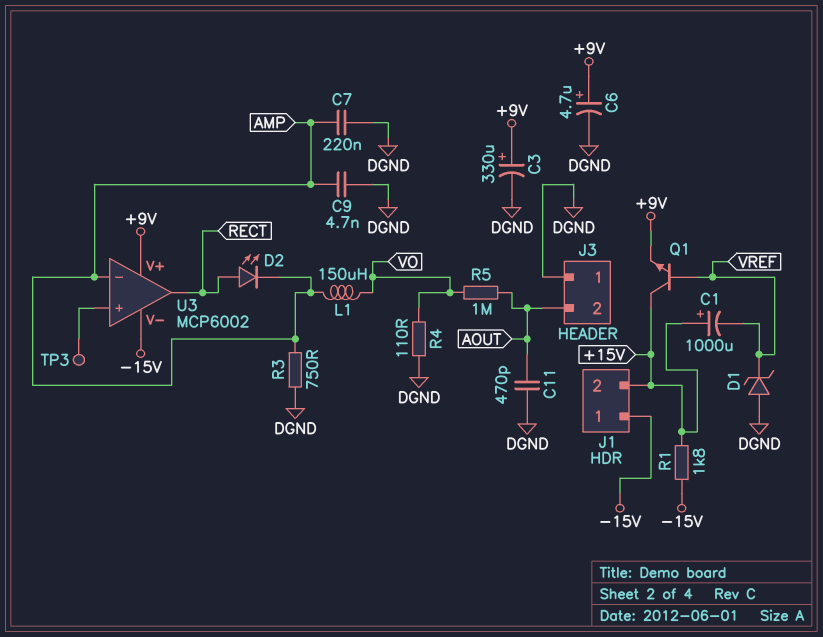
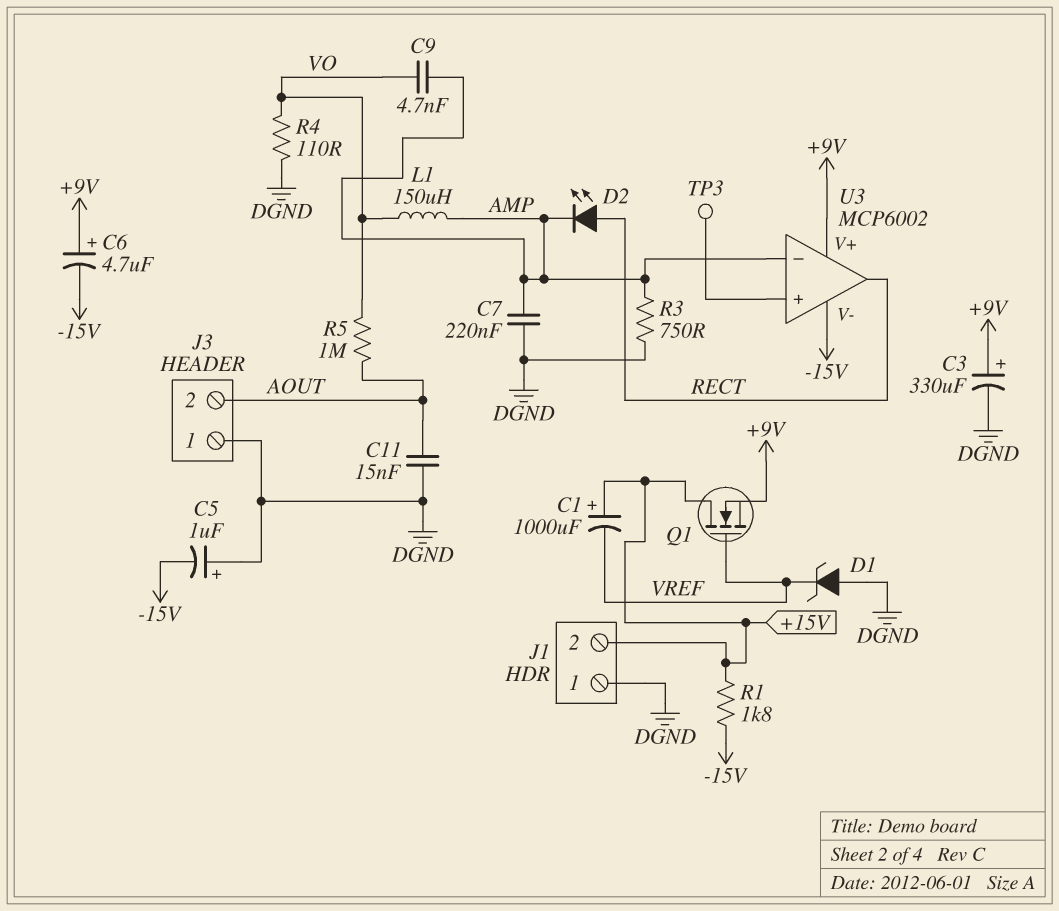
C5: none -> 1uF (plus DGND, minus -15V)
C6: 4.7uF (plus +9V, minus DGND) -> 4.7uF (plus +9V, minus -15V)
C9: 4.7nF (AMP, DGND) -> 4.7nF (AMP, VO)
C11: 470pF (AOUT, DGND) -> 15nF (AOUT, DGND)
J1 pin 1: -15V -> DGND
Q1: NPN (B VREF, C +15V, E +9V) -> NMOS (G VREF, D +15V, S +9V)

